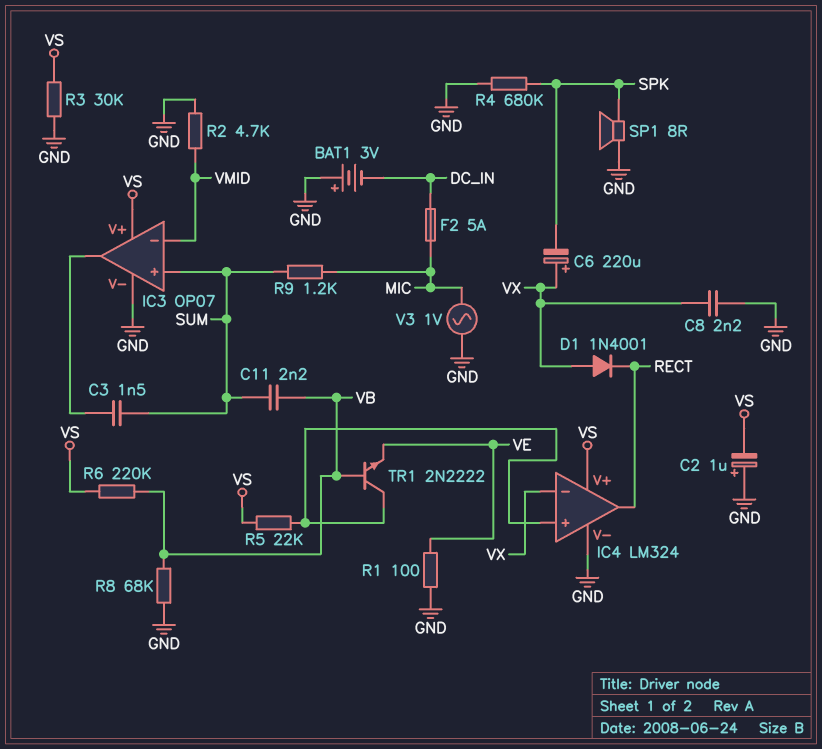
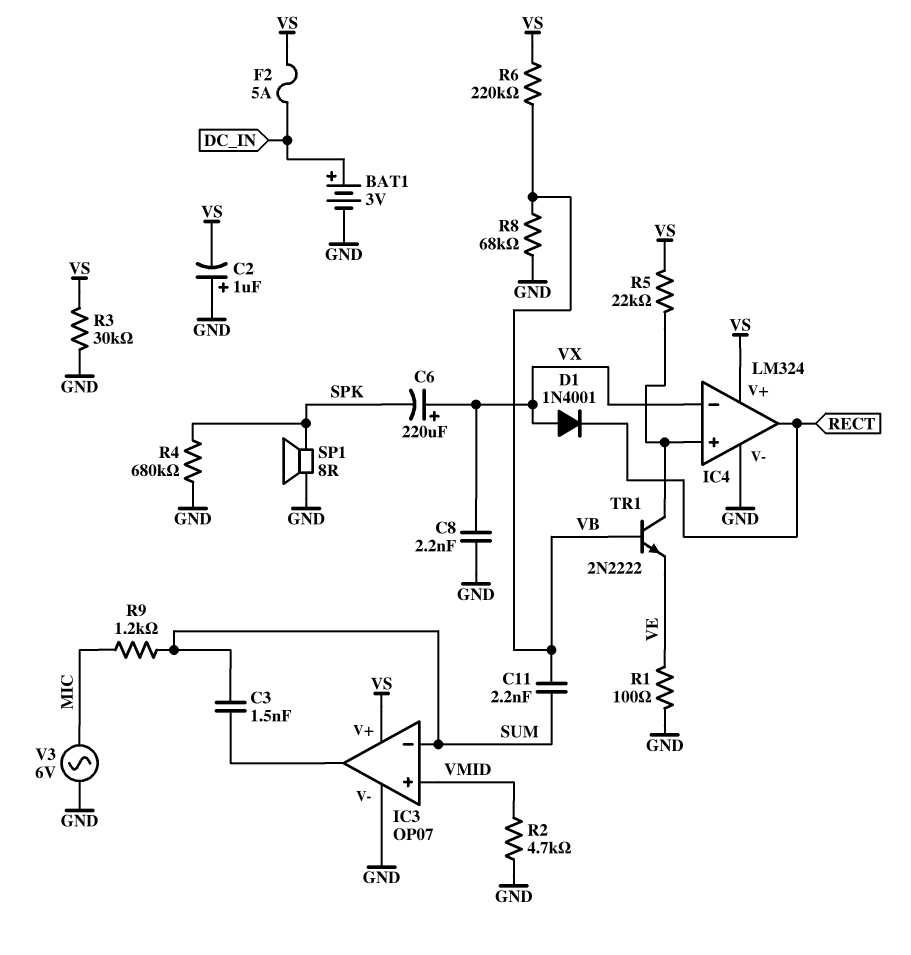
BAT1: 3V (plus GND, minus DC_IN) -> 3V (plus DC_IN, minus GND)
F2: 5A (DC_IN, MIC) -> 5A (DC_IN, VS)
IC3 pin in+: SUM -> VMID
IC3 pin in-: VMID -> SUM
V3: AC 1V (GND, MIC) -> AC 6V (GND, MIC)

